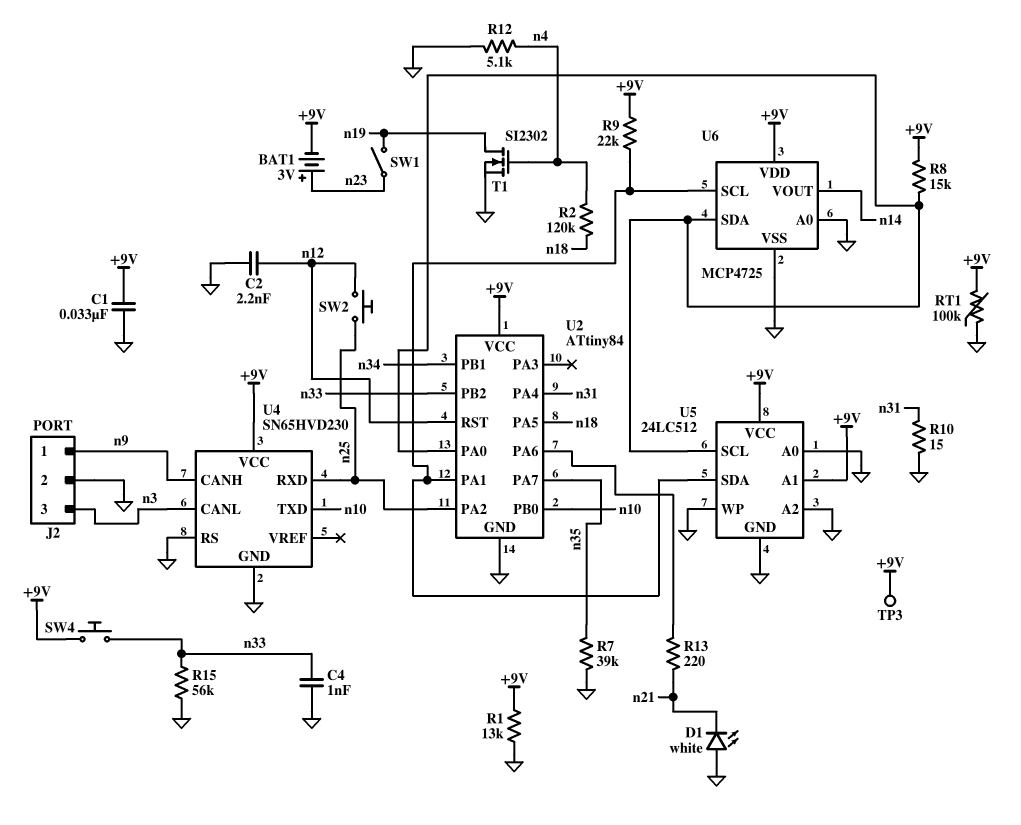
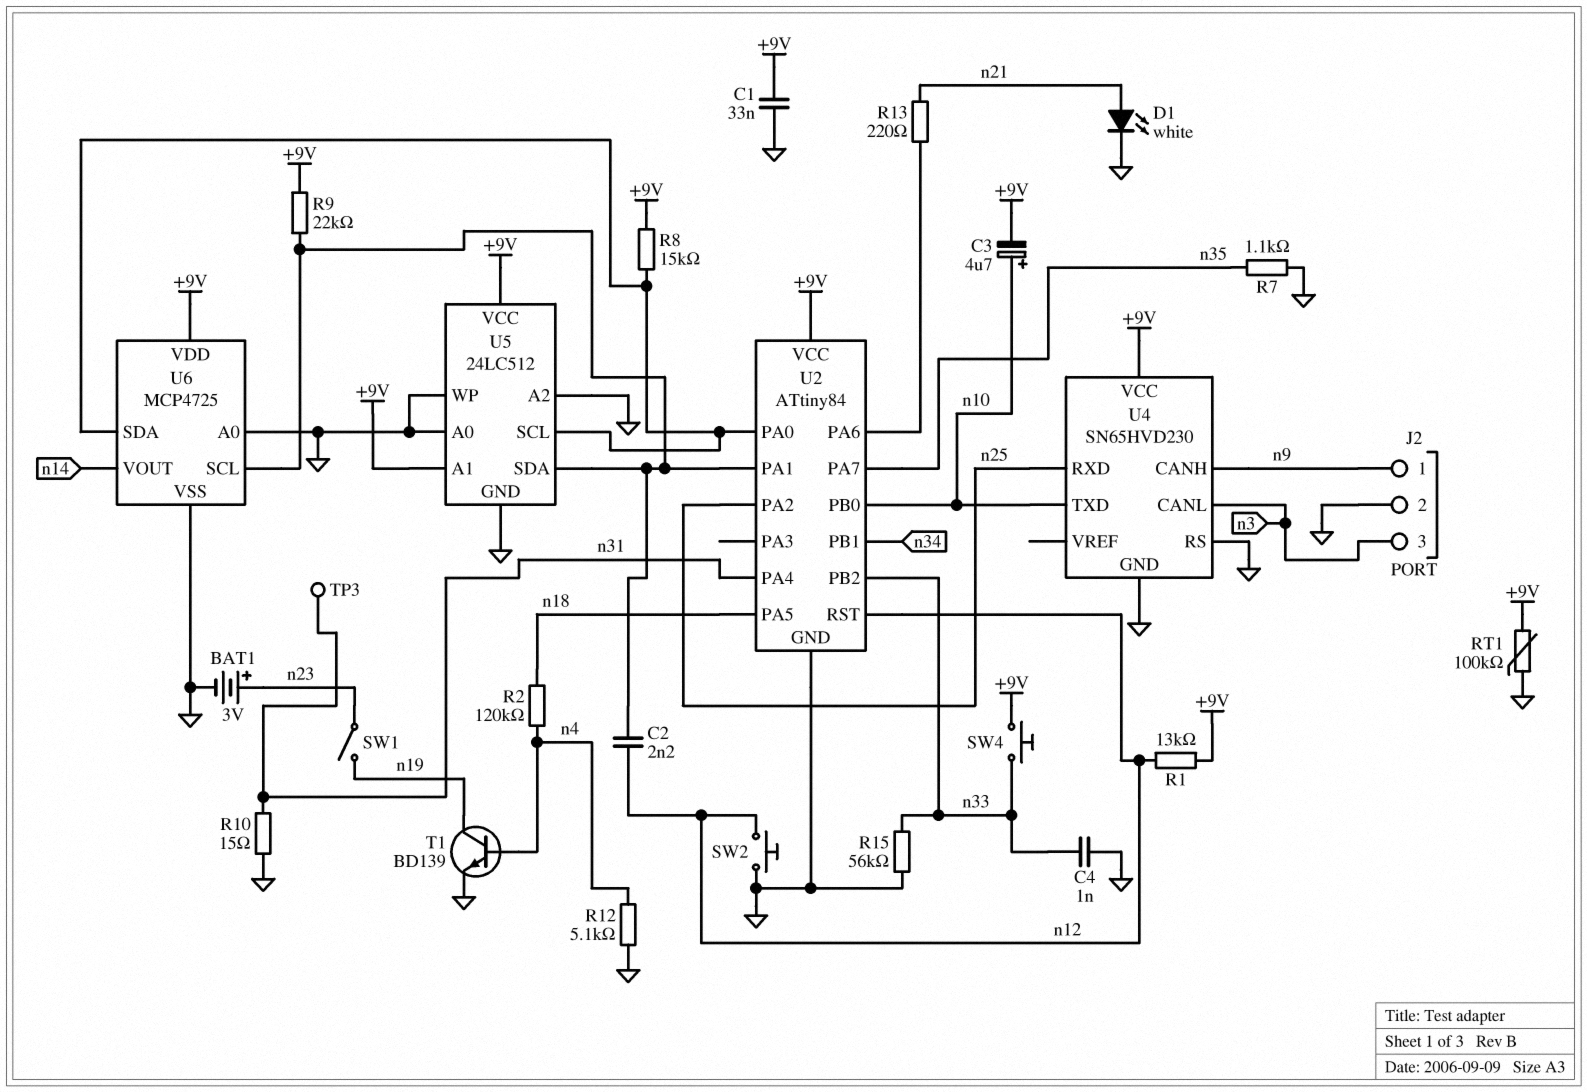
BAT1: 3V (plus n23, minus +9V) -> 3V (plus n23, minus GND)
C2: 2.2nF (GND, n12) -> 2.2nF (U2/PA1, n12)
C3: none -> 4.7uF (plus n10, minus +9V)
D1: LED white (A GND, K n21) -> LED white (A n21, K GND)
R1: 13k (+9V, GND) -> 13k (+9V, n12)
R7: 39k (GND, n35) -> 1.1k (GND, n35)
SW2: button (n12, n25) -> button (GND, n12)
T1: NMOS SI2302 (G n4, D n19, S GND) -> NPN BD139 (B n4, C n19, E GND)
TP3: test point (+9V) -> test point (n31)

